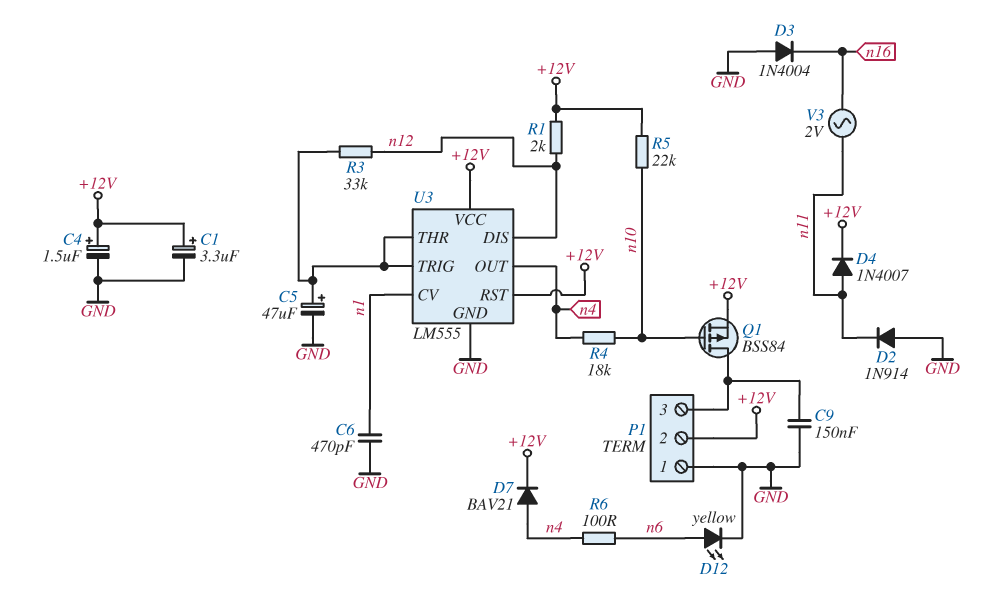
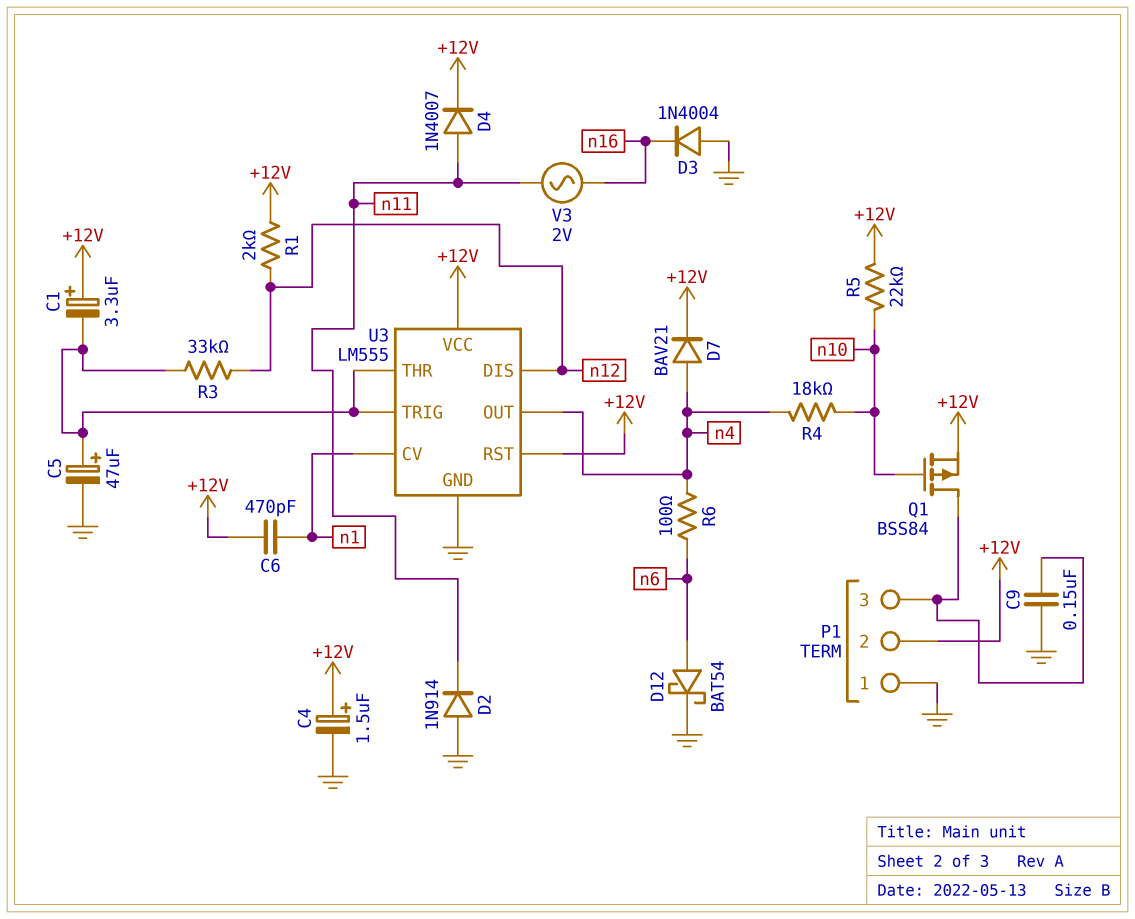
C1: 3.3uF (plus +12V, minus GND) -> 3.3uF (plus +12V, minus U3/THR)
C6: 470pF (GND, n1) -> 470pF (+12V, n1)
D12: LED yellow (A n6, K GND) -> schottky BAT54 (A n6, K GND)

